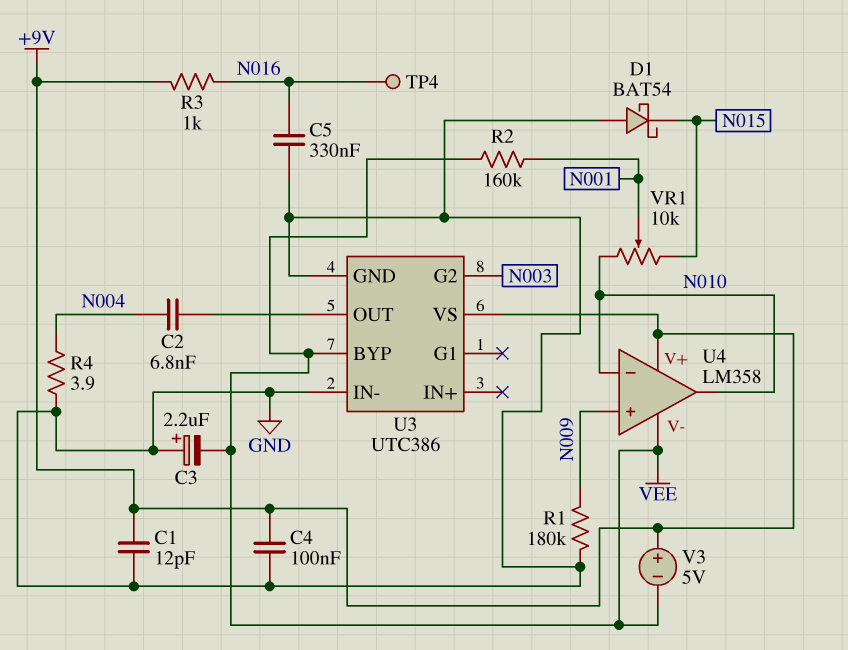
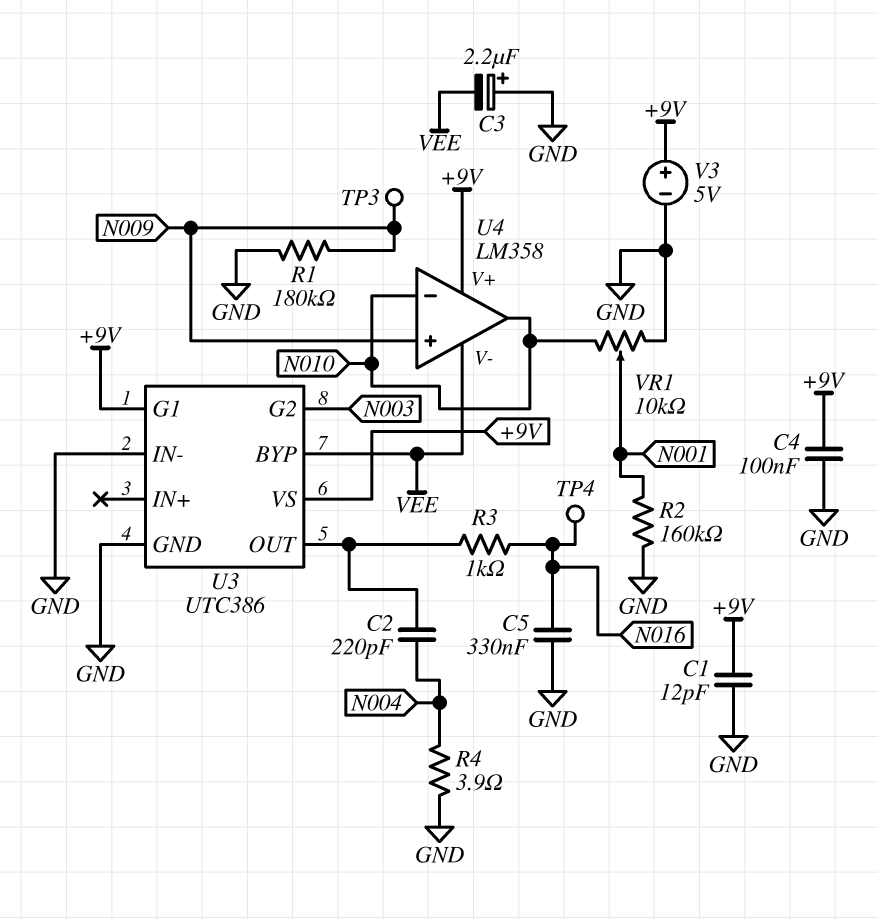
C2: 6.8nF (N004, U3/OUT) -> 220pF (N004, U3/OUT)
D1: schottky BAT54 (A GND, K N015) -> none
R2: 160k (N001, VEE) -> 160k (GND, N001)
R3: 1k (+9V, N016) -> 1k (N016, U3/OUT)
TP3: none -> test point (N009)
U3 pin G1: none -> +9V
V3: 5V (plus +9V, minus VEE) -> 5V (plus +9V, minus GND)
VR1: 10k (N010, N015, wiper N001) -> 10k (GND, N010, wiper N001)

